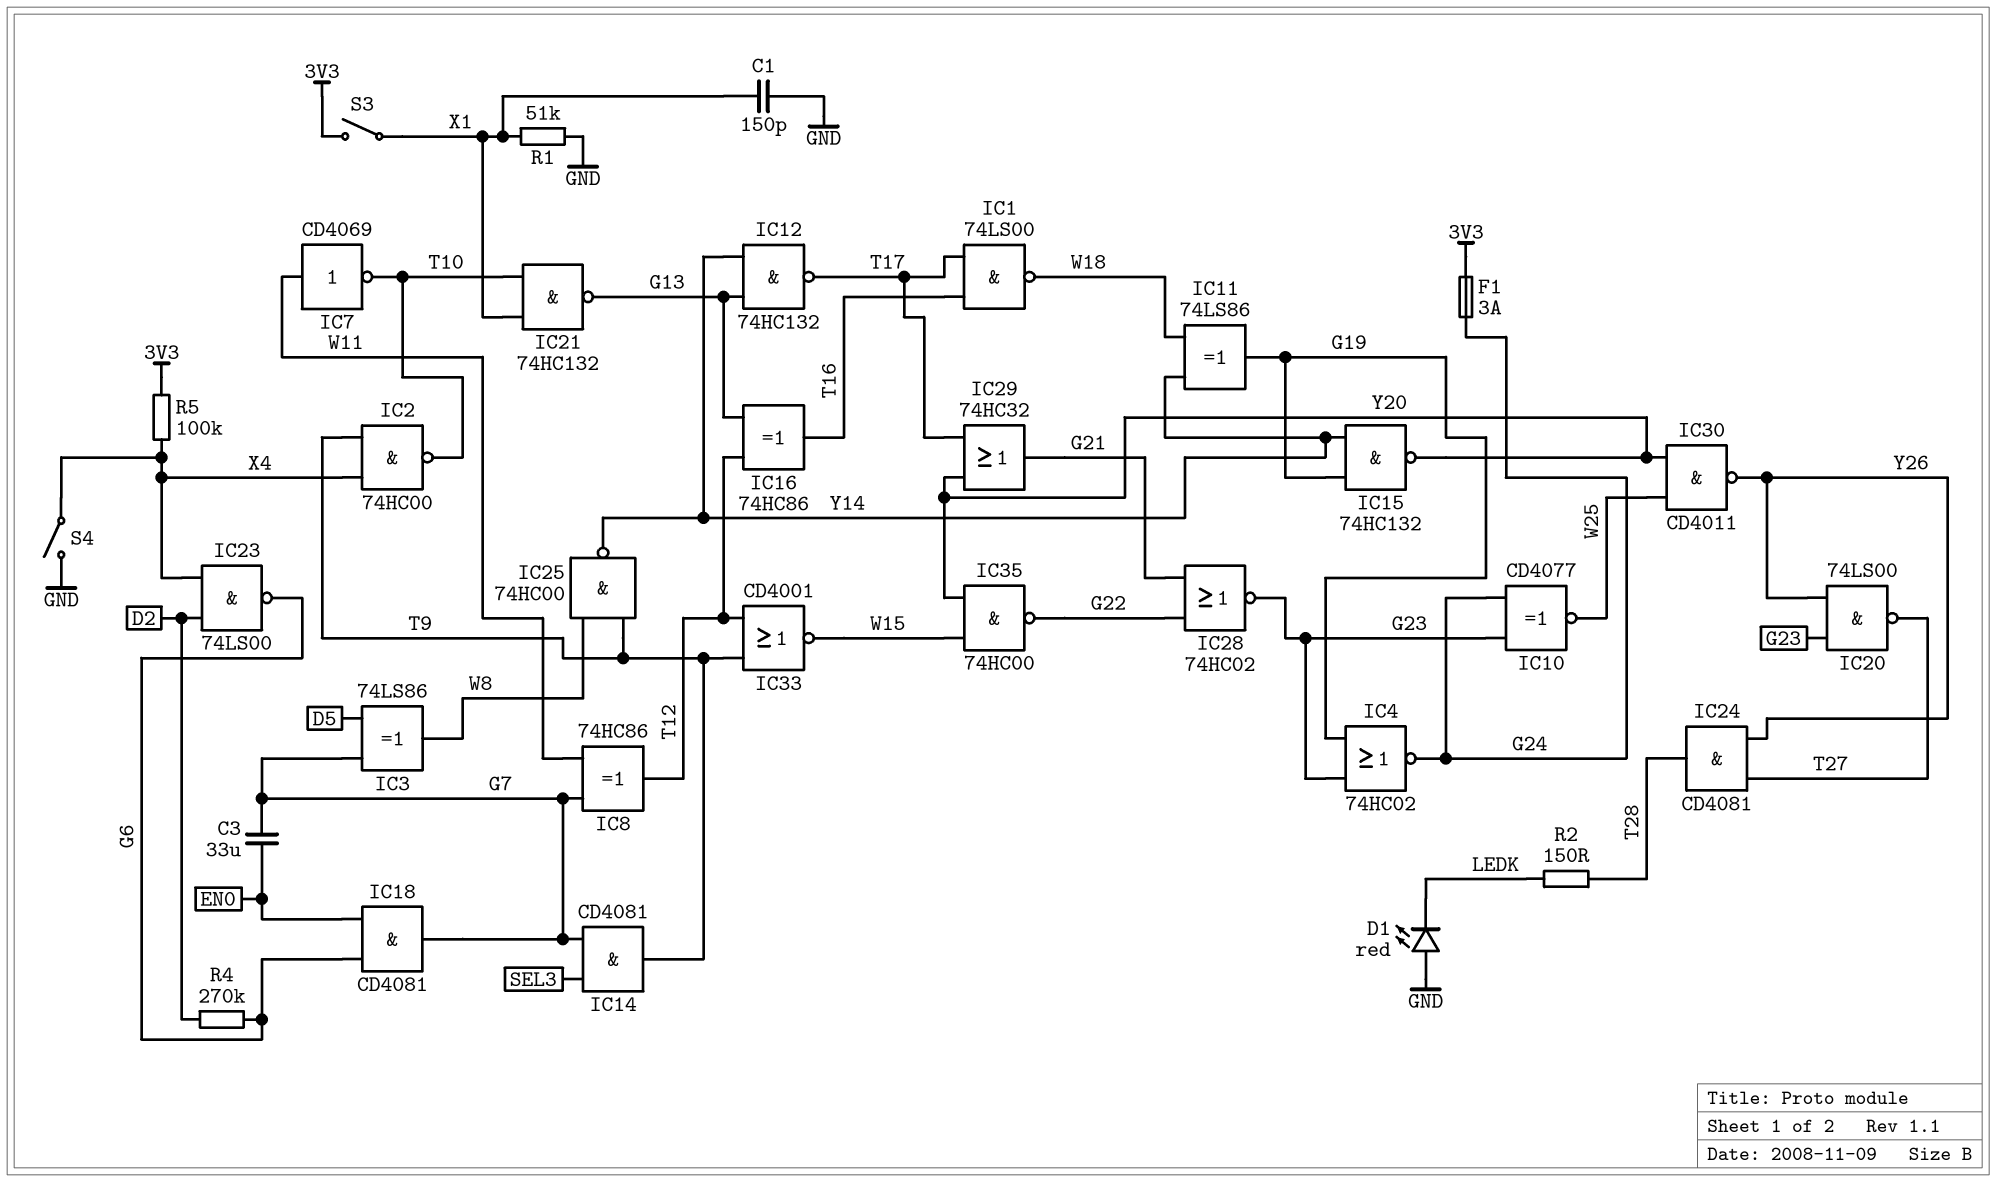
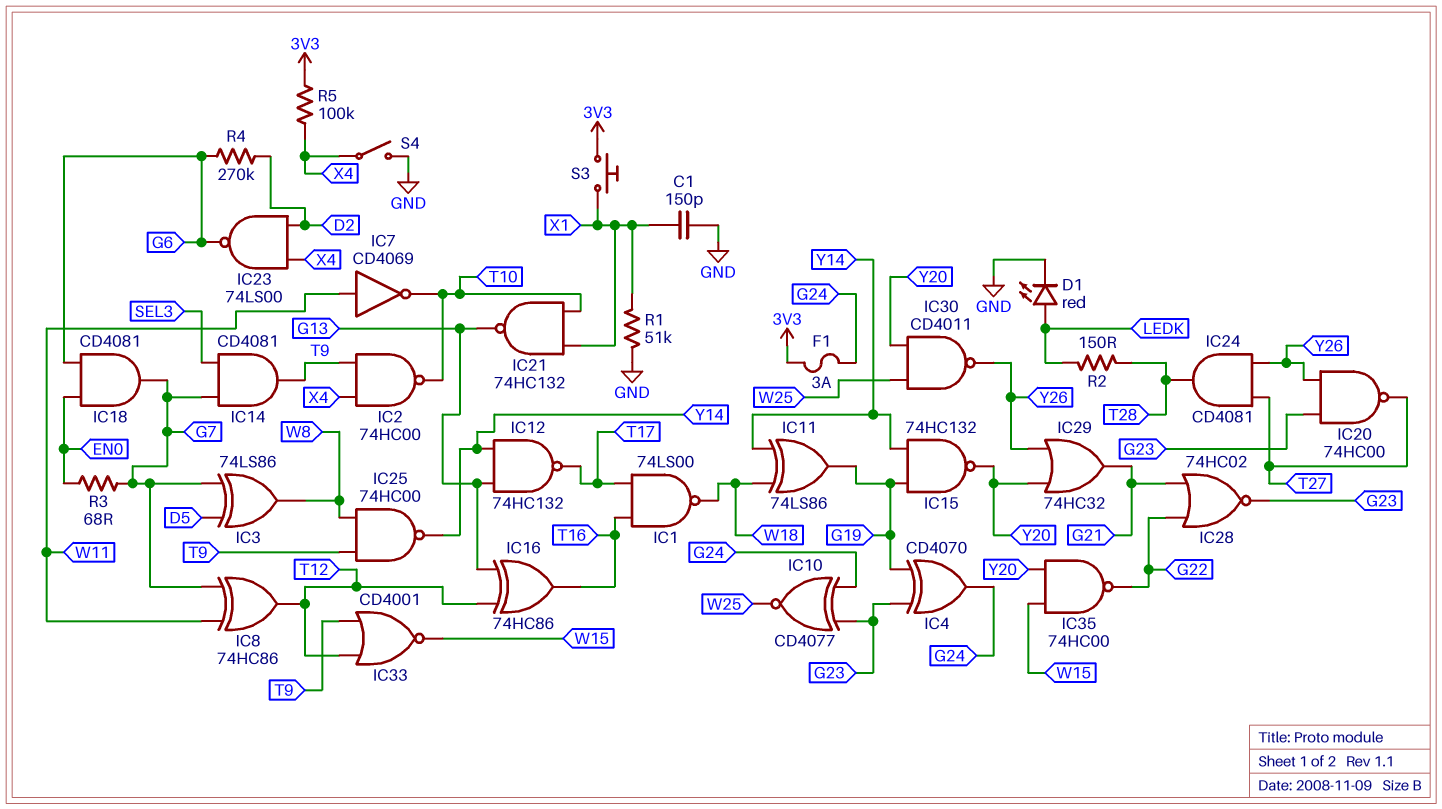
C3: 33uF (EN0, G7) -> none
D1: LED red (A GND, K LEDK) -> LED red (A LEDK, K GND)
IC4: NOR 74HC02 (in G19, in G23, out G24) -> XOR CD4070 (in G19, in G23, out G24)
IC20: NAND 74LS00 (in G23, in Y26, out T27) -> NAND 74HC00 (in G23, in Y26, out T27)
IC29: OR 74HC32 (in T17, in Y20, out G21) -> OR 74HC32 (in Y20, in Y26, out G21)
R3: none -> 68 (EN0, G7)
S3: switch (3V3, X1) -> button (3V3, X1)

